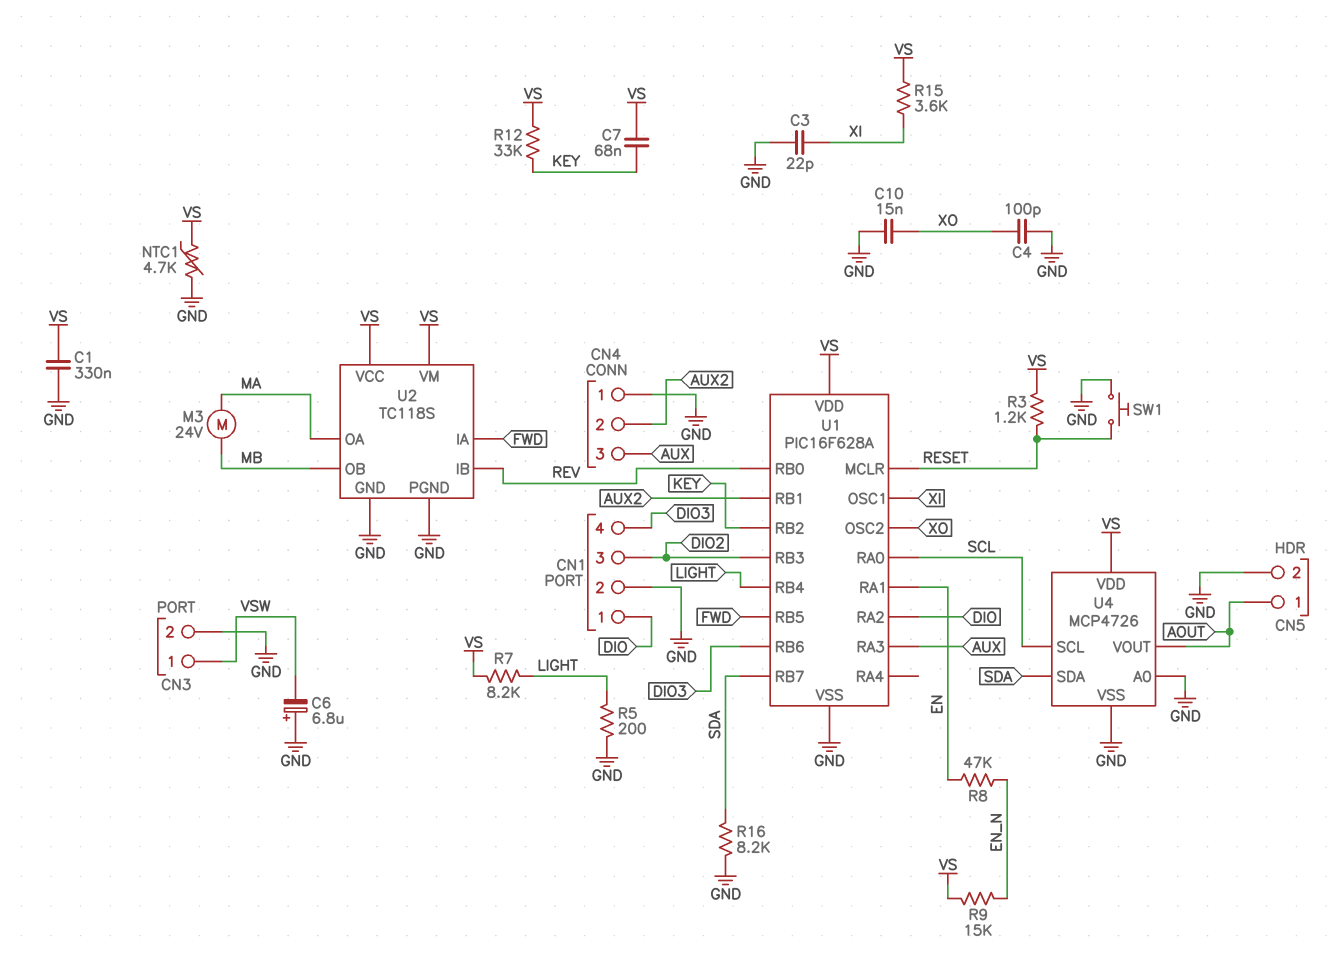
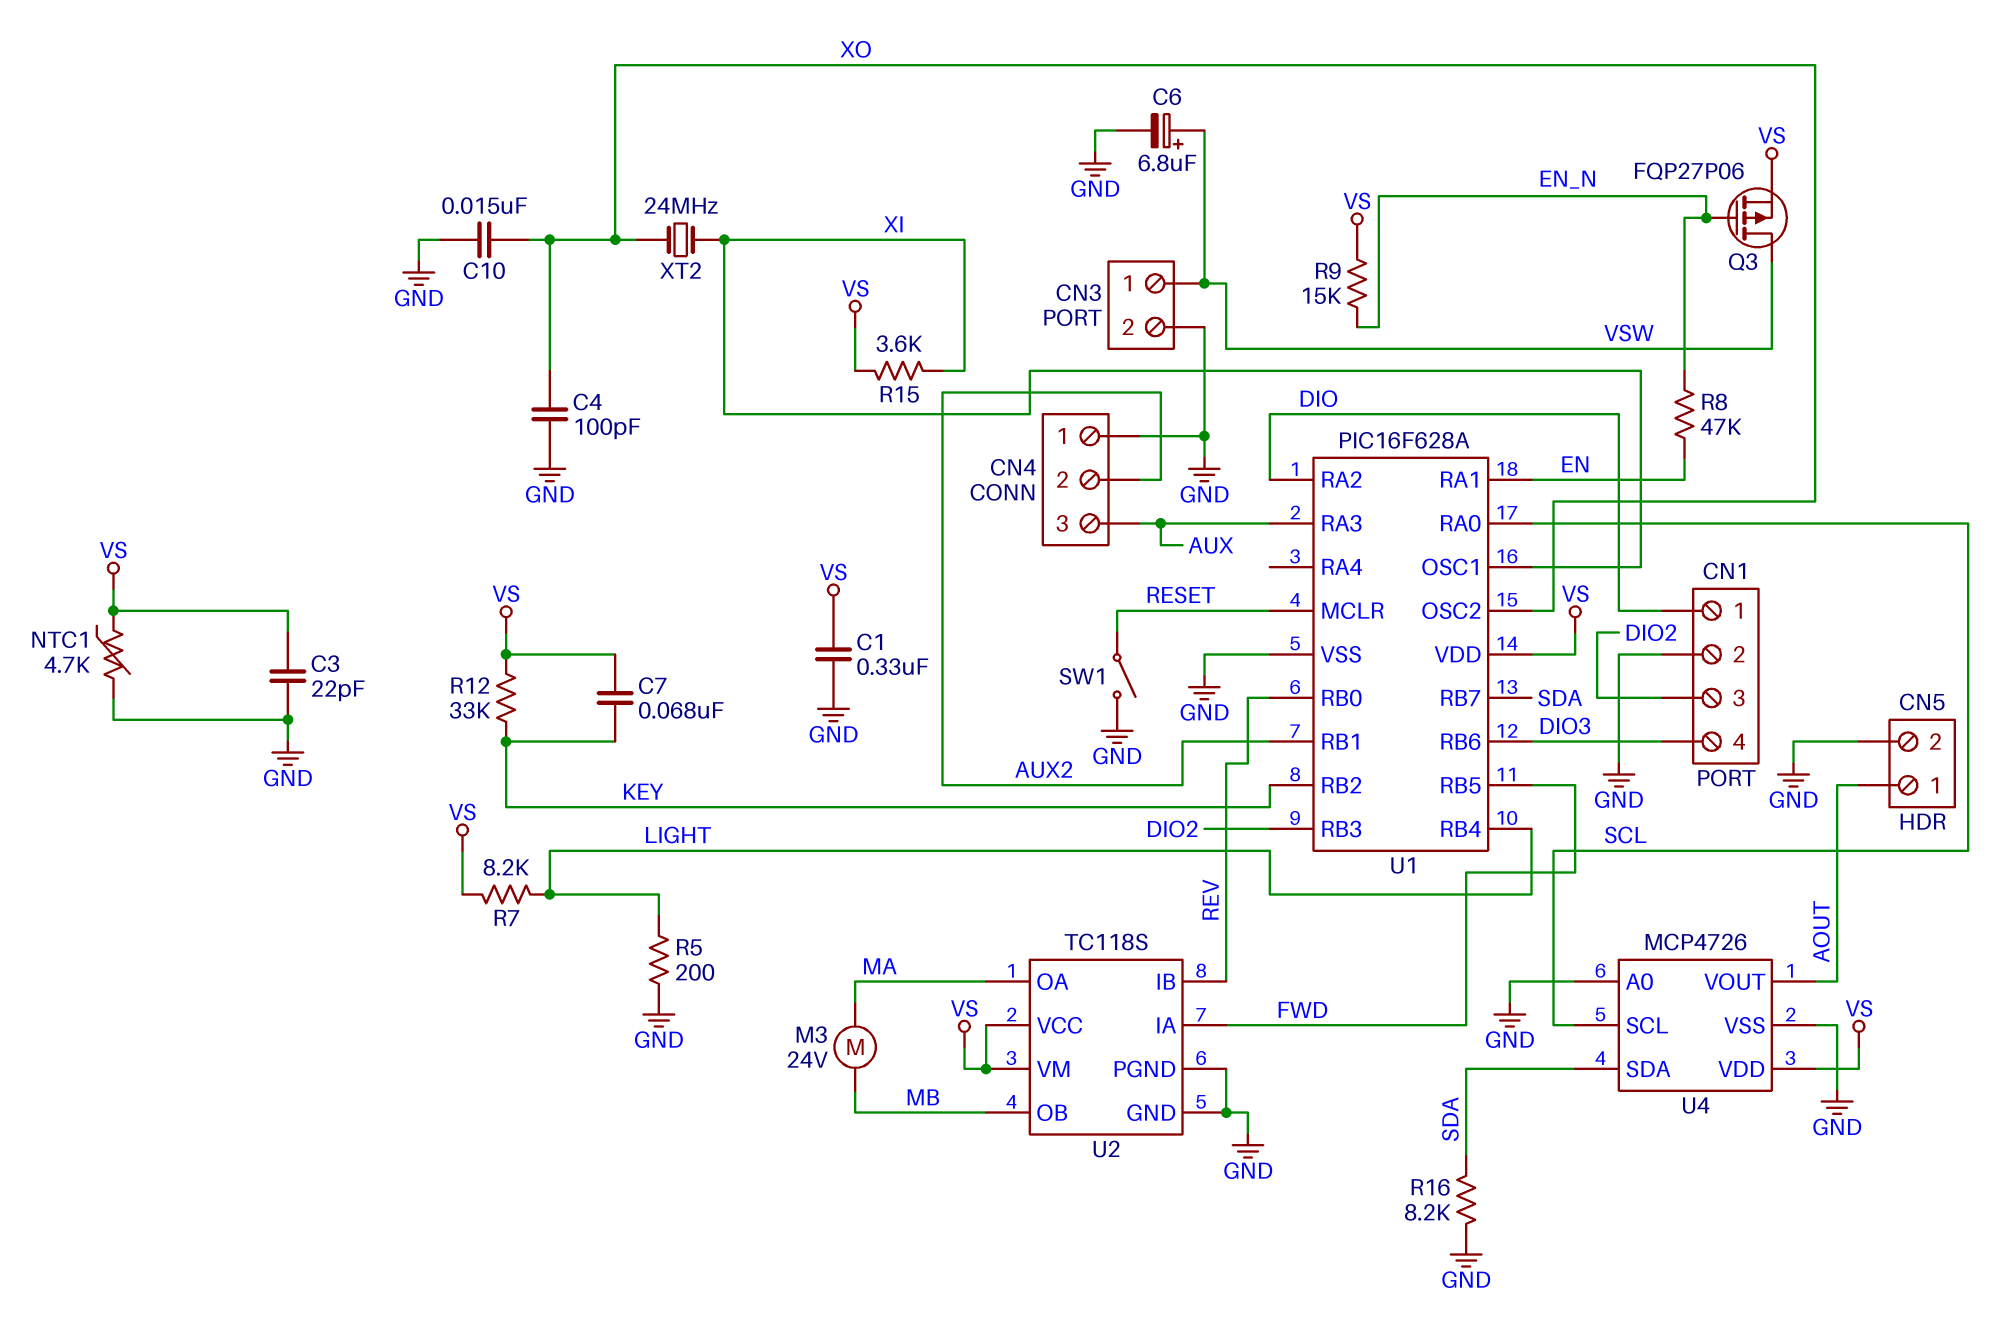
C3: 22pF (GND, XI) -> 22pF (GND, VS)
C6: 6.8uF (plus GND, minus VSW) -> 6.8uF (plus VSW, minus GND)
Q3: none -> PMOS FQP27P06 (G EN_N, D VSW, S VS)
R3: 1.2k (RESET, VS) -> none
SW1: button (GND, RESET) -> switch (GND, RESET)
XT2: none -> 24MHz (XI, XO)

